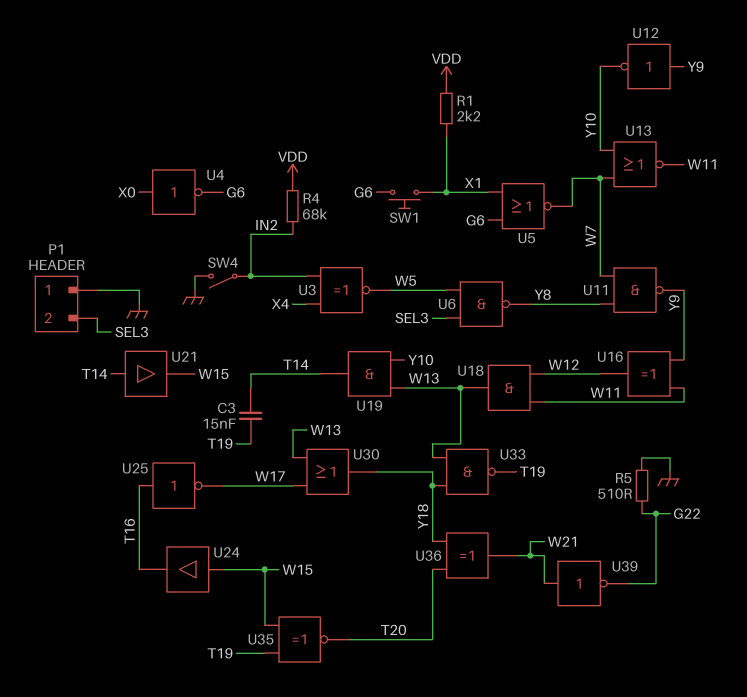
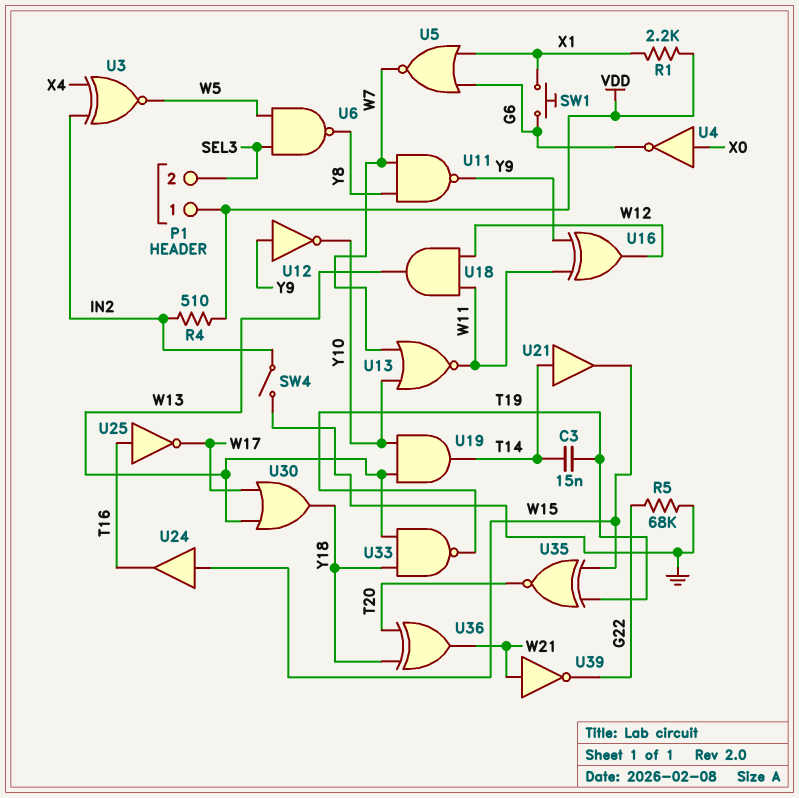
P1 pin 1: GND -> VDD
R4: 68k (IN2, VDD) -> 510 (IN2, VDD)
R5: 510 (G22, GND) -> 68k (G22, GND)

